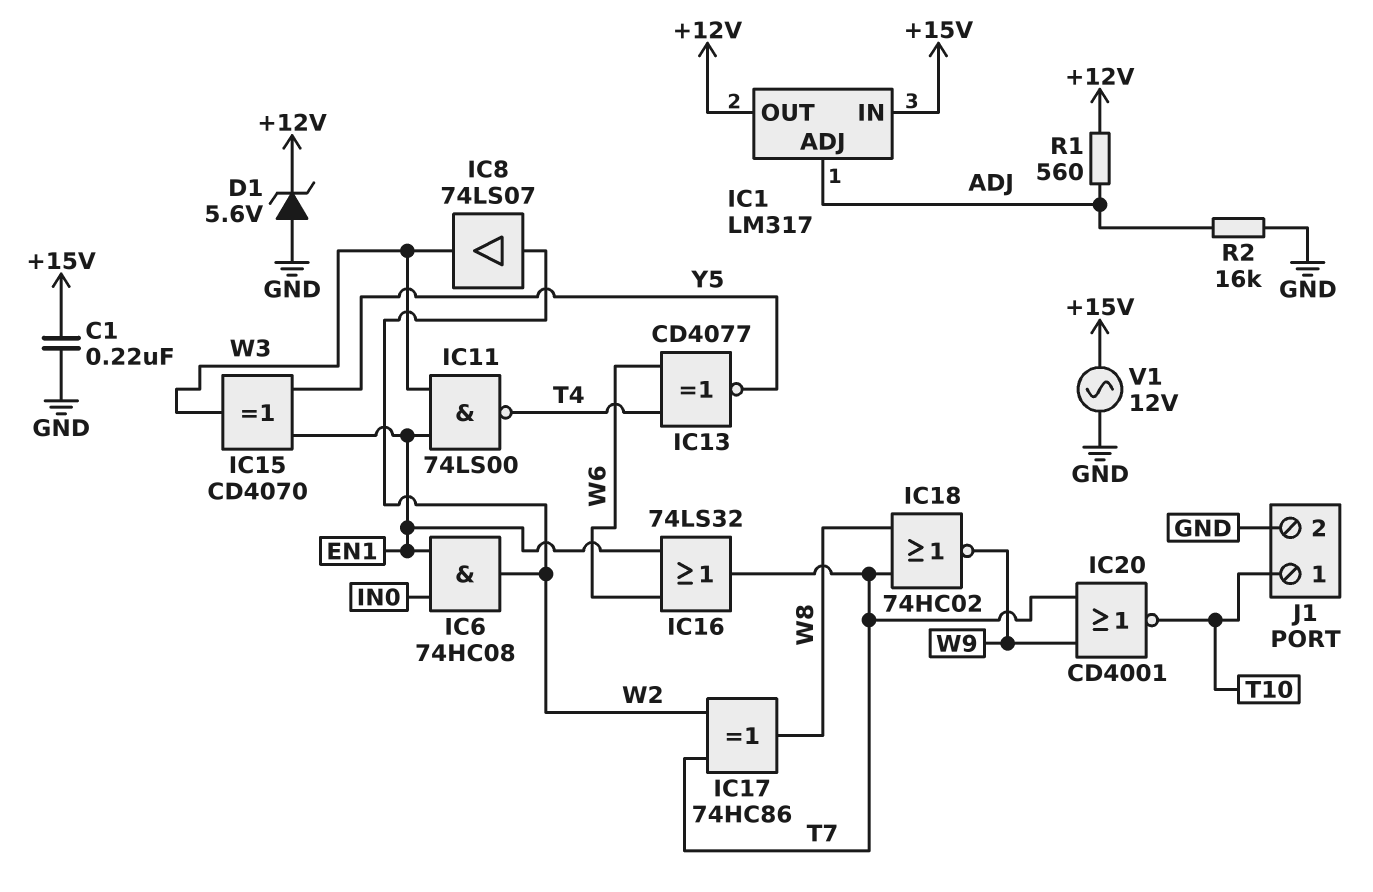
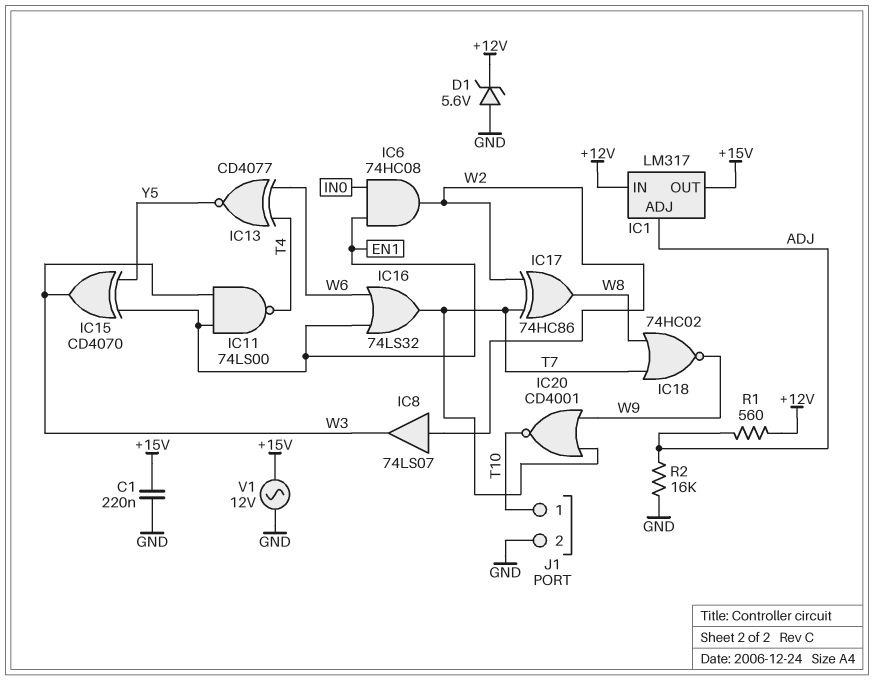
IC1 pin IN: +15V -> +12V
IC1 pin OUT: +12V -> +15V

